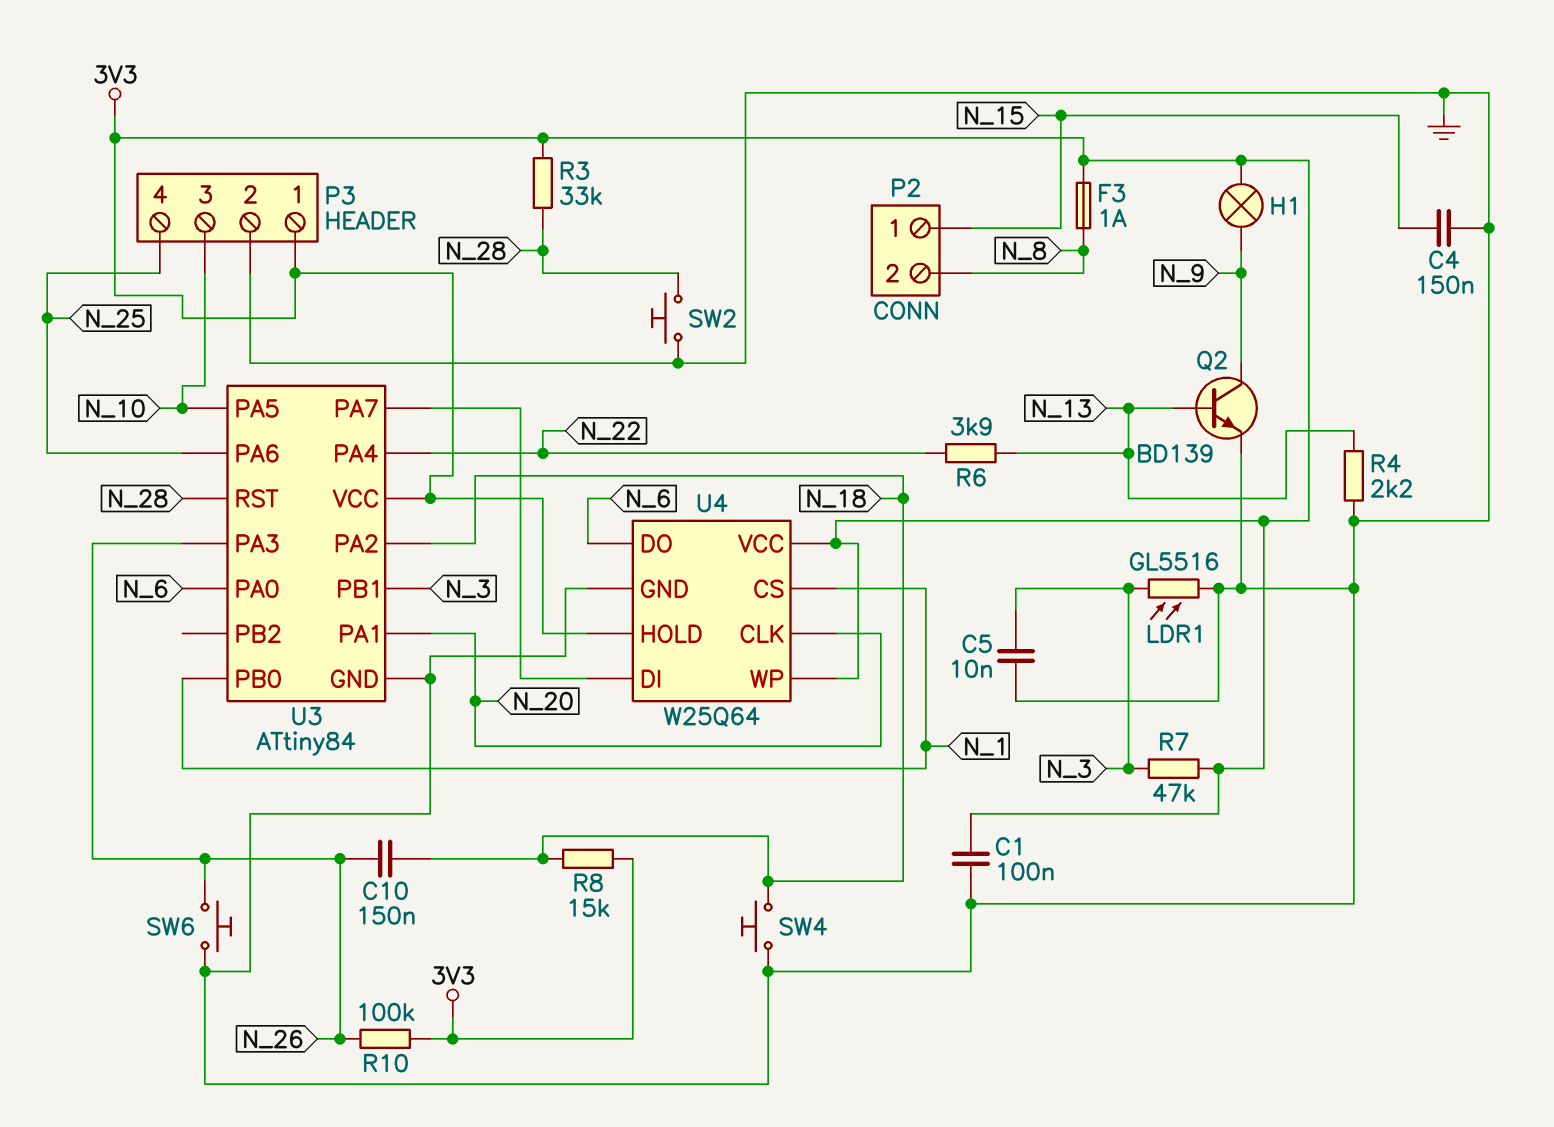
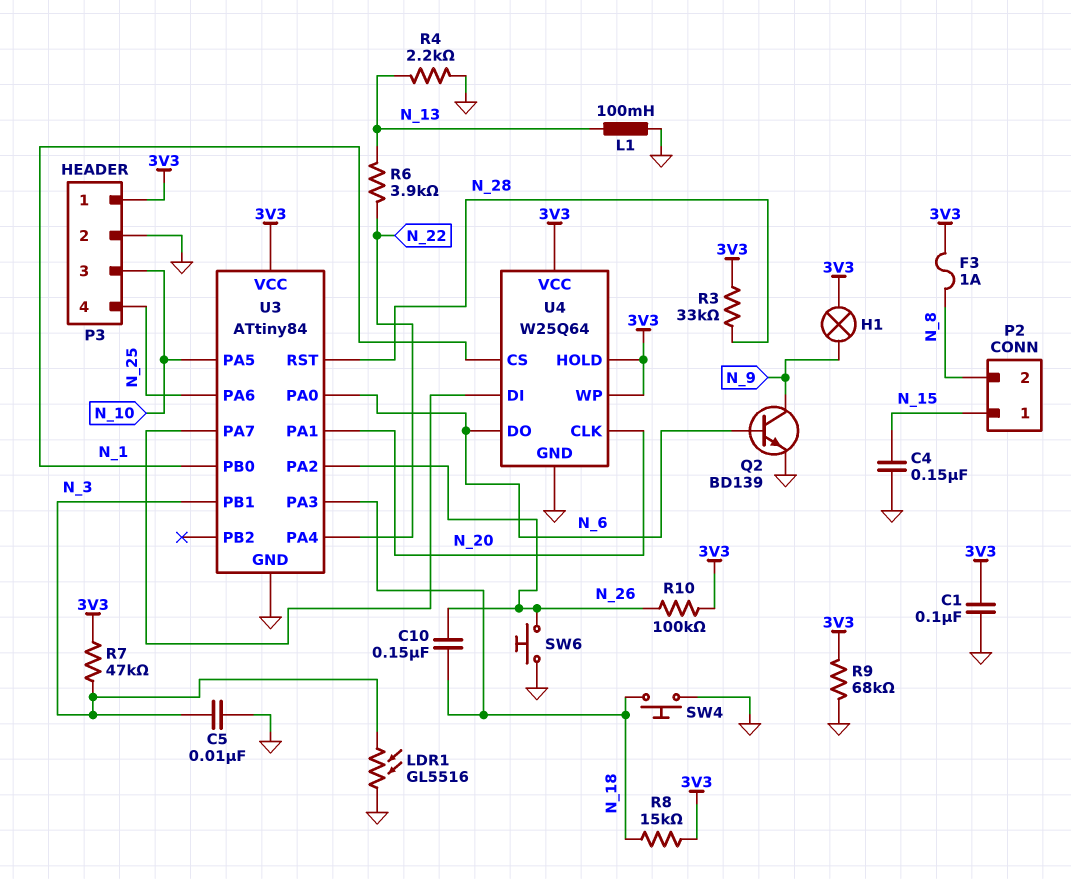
L1: none -> 100mH (GND, N_13)
Q2: NPN BD139 (B N_13, C N_9, E GND) -> NPN BD139 (B N_6, C N_9, E GND)
R9: none -> 68k (3V3, GND)
SW2: button (GND, N_28) -> none
U3 pin PA2: N_18 -> N_26
U3 pin PA3: N_26 -> N_18

